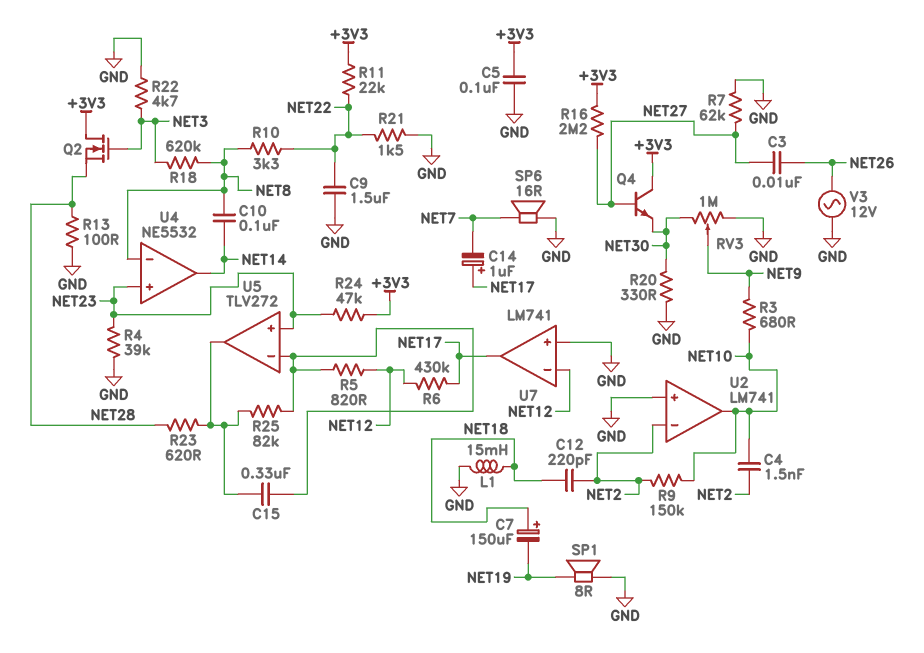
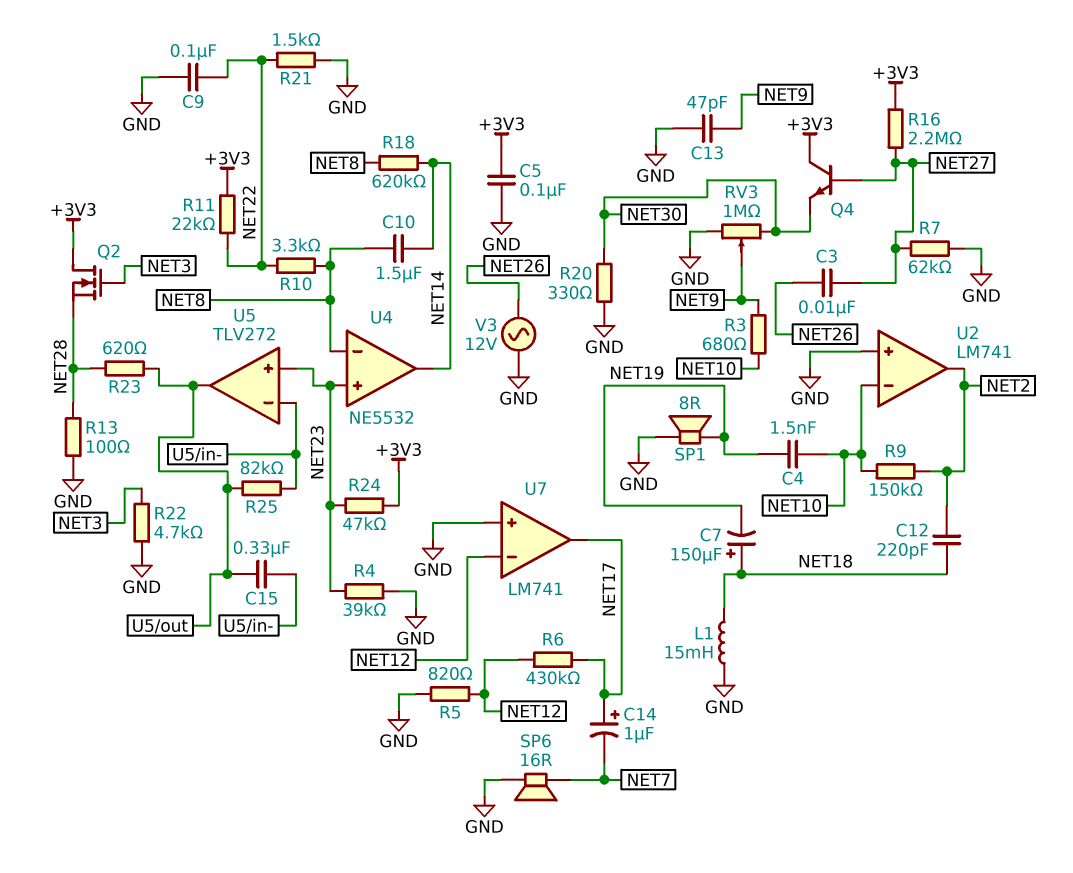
C4: 1.5nF (NET2, NET10) -> 1.5nF (NET10, NET19)
C9: 1.5uF (GND, NET22) -> 100nF (GND, NET22)
C10: 100nF (NET8, NET14) -> 1.5uF (NET8, NET14)
C13: none -> 47pF (GND, NET9)
R5: 820 (NET12, U5/in-) -> 820 (GND, NET12)
R18: 620k (NET3, NET8) -> 620k (NET8, NET14)
U2 pin in-: NET2 -> NET10
U2 pin out: NET10 -> NET2

